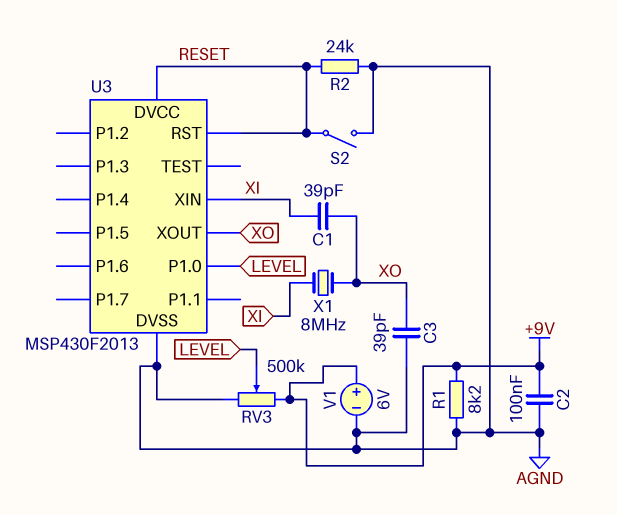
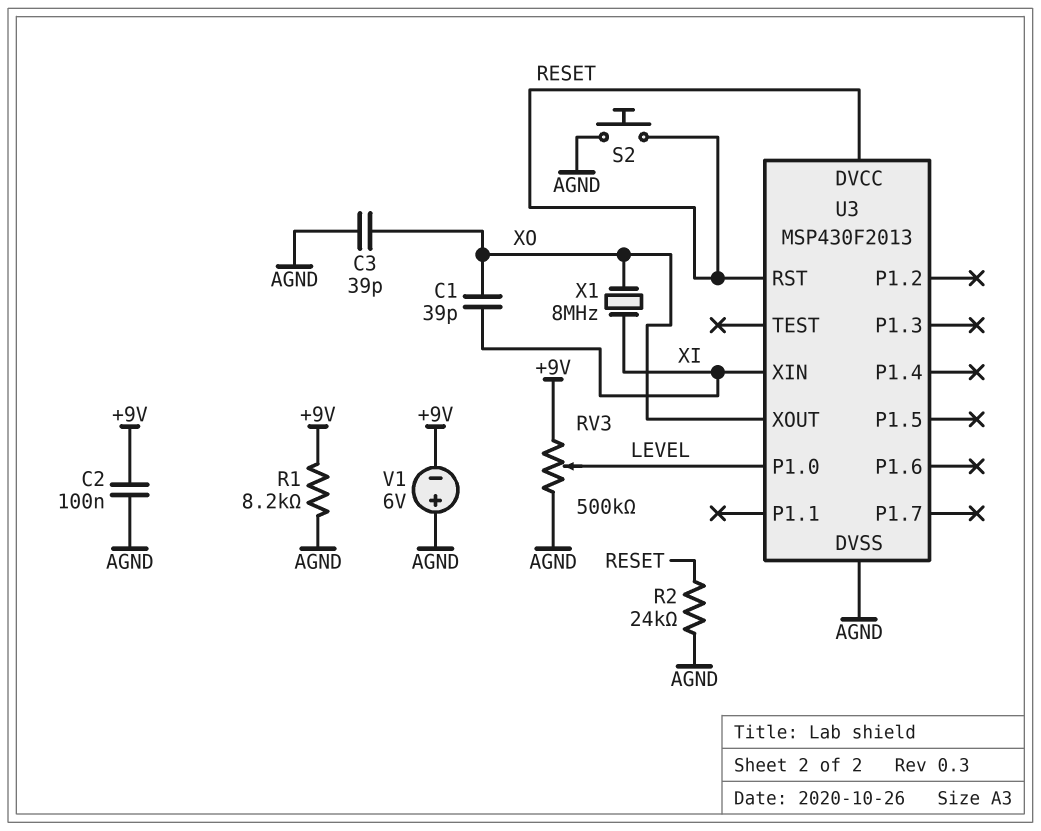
S2: switch (AGND, RESET) -> button (AGND, RESET)
V1: 6V (plus +9V, minus AGND) -> 6V (plus AGND, minus +9V)

